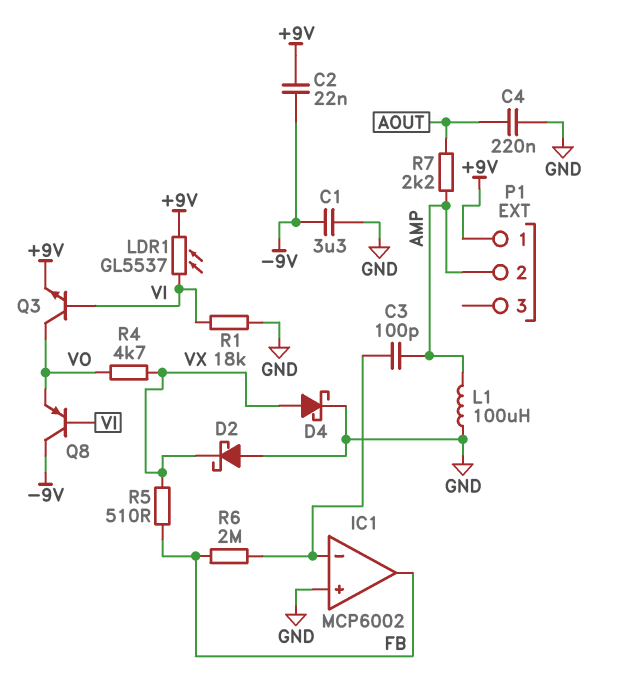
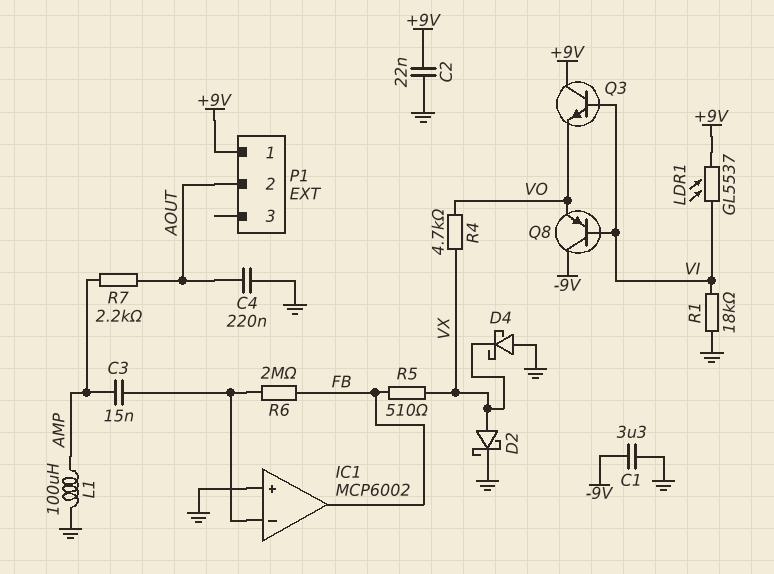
C2: 22nF (+9V, -9V) -> 22nF (+9V, GND)
C3: 100pF (AMP, IC1/in-) -> 15nF (AMP, IC1/in-)
D2: schottky (A GND, K VX) -> schottky (A VX, K GND)
D4: schottky (A VX, K GND) -> schottky (A GND, K VX)
P1 pin 2: AMP -> AOUT
Q3: NPN (B VI, C VO, E +9V) -> NPN (B VI, C +9V, E VO)

